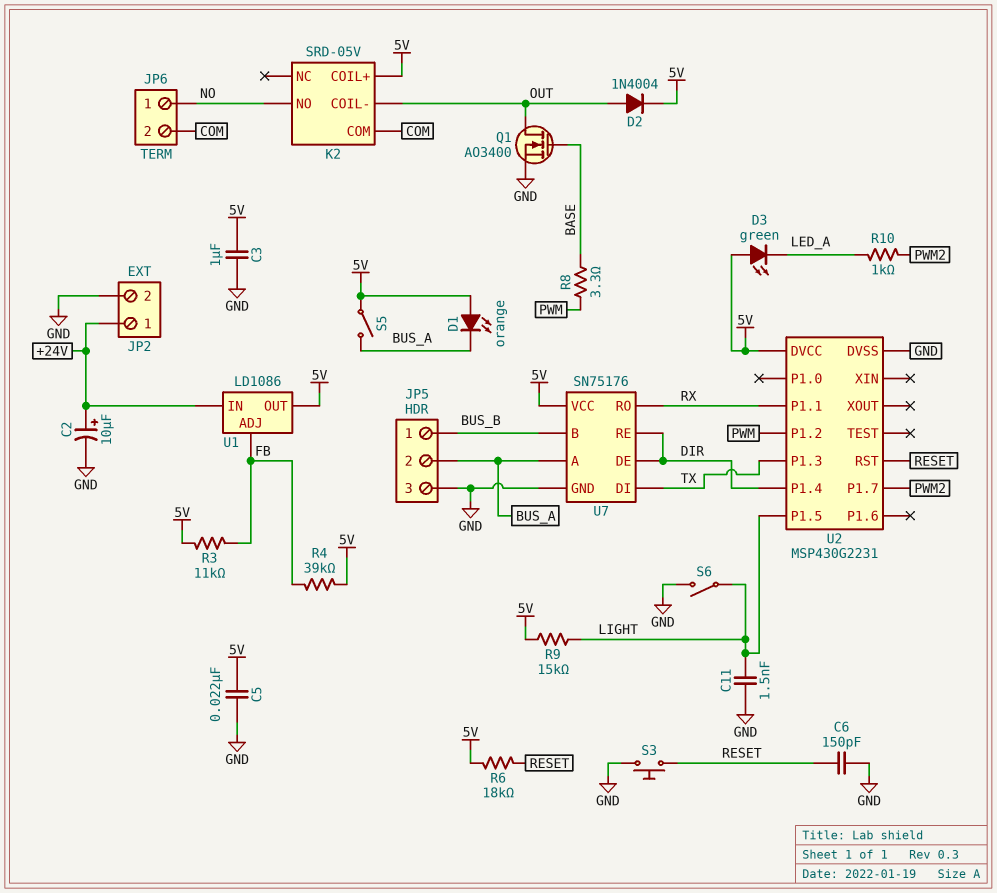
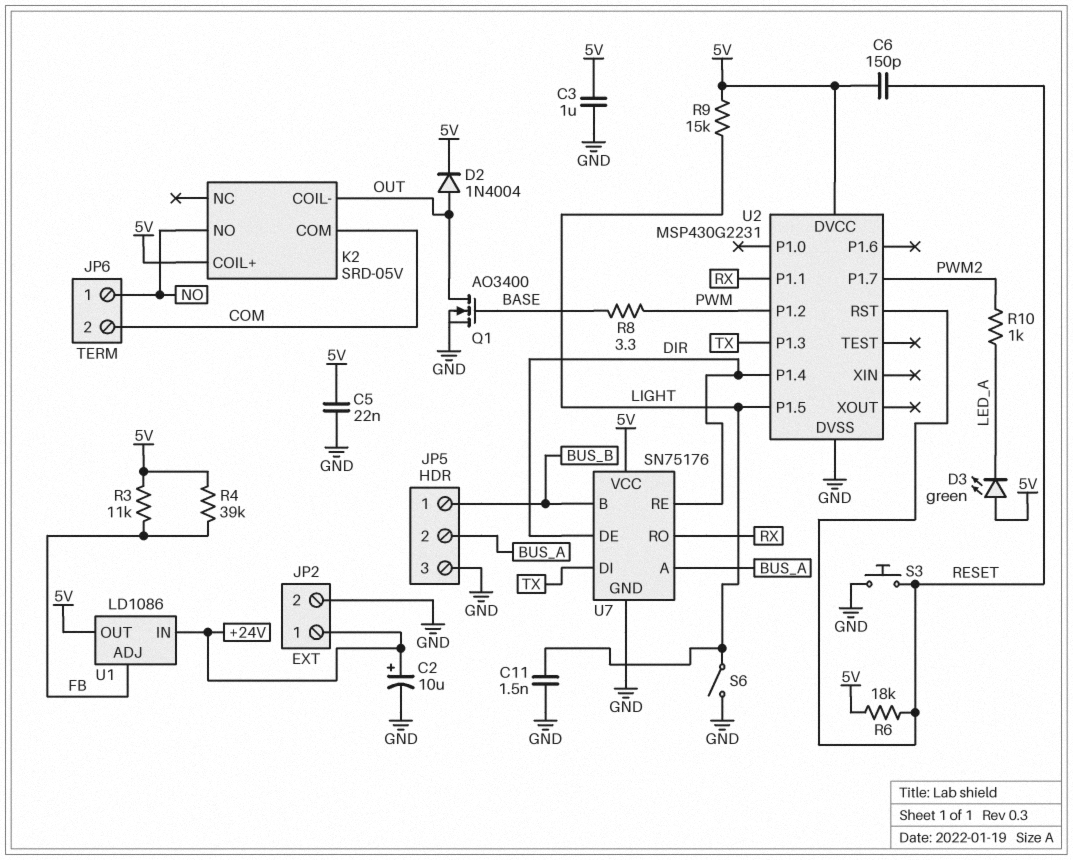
C6: 150pF (GND, RESET) -> 150pF (5V, RESET)
D1: LED orange (A 5V, K BUS_A) -> none
S5: switch (5V, BUS_A) -> none

